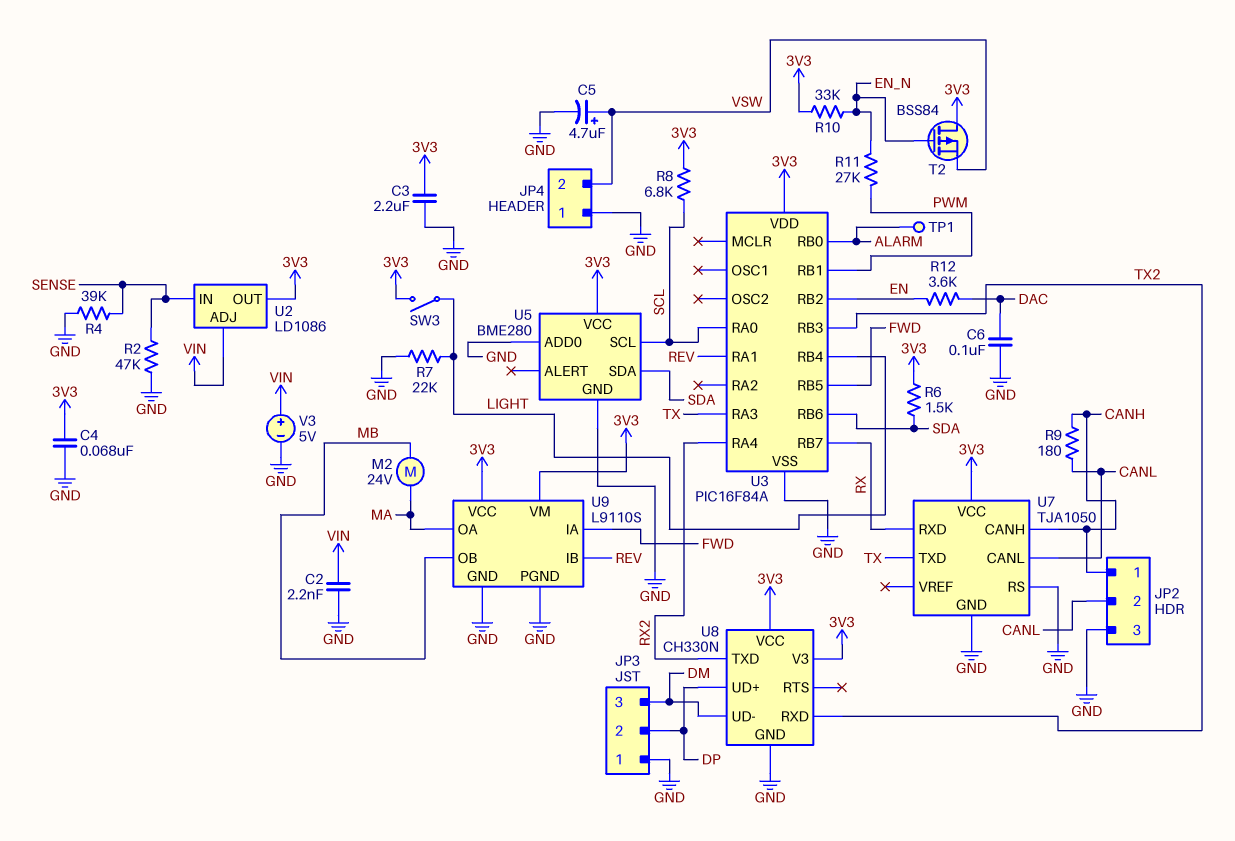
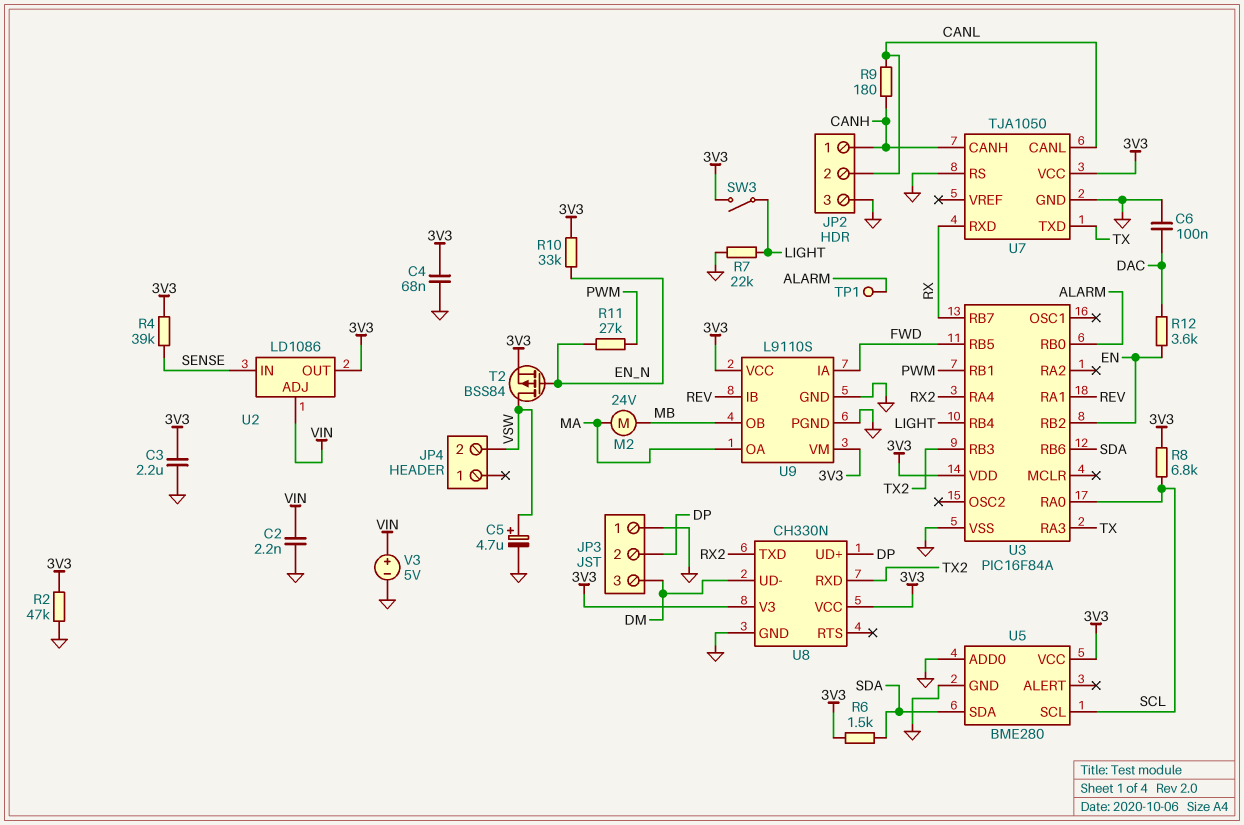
JP4 pin 1: GND -> none
R2: 47k (GND, SENSE) -> 47k (3V3, GND)
R4: 39k (GND, SENSE) -> 39k (3V3, SENSE)
T2: PMOS BSS84 (G EN_N, D 3V3, S VSW) -> PMOS BSS84 (G EN_N, D VSW, S 3V3)

